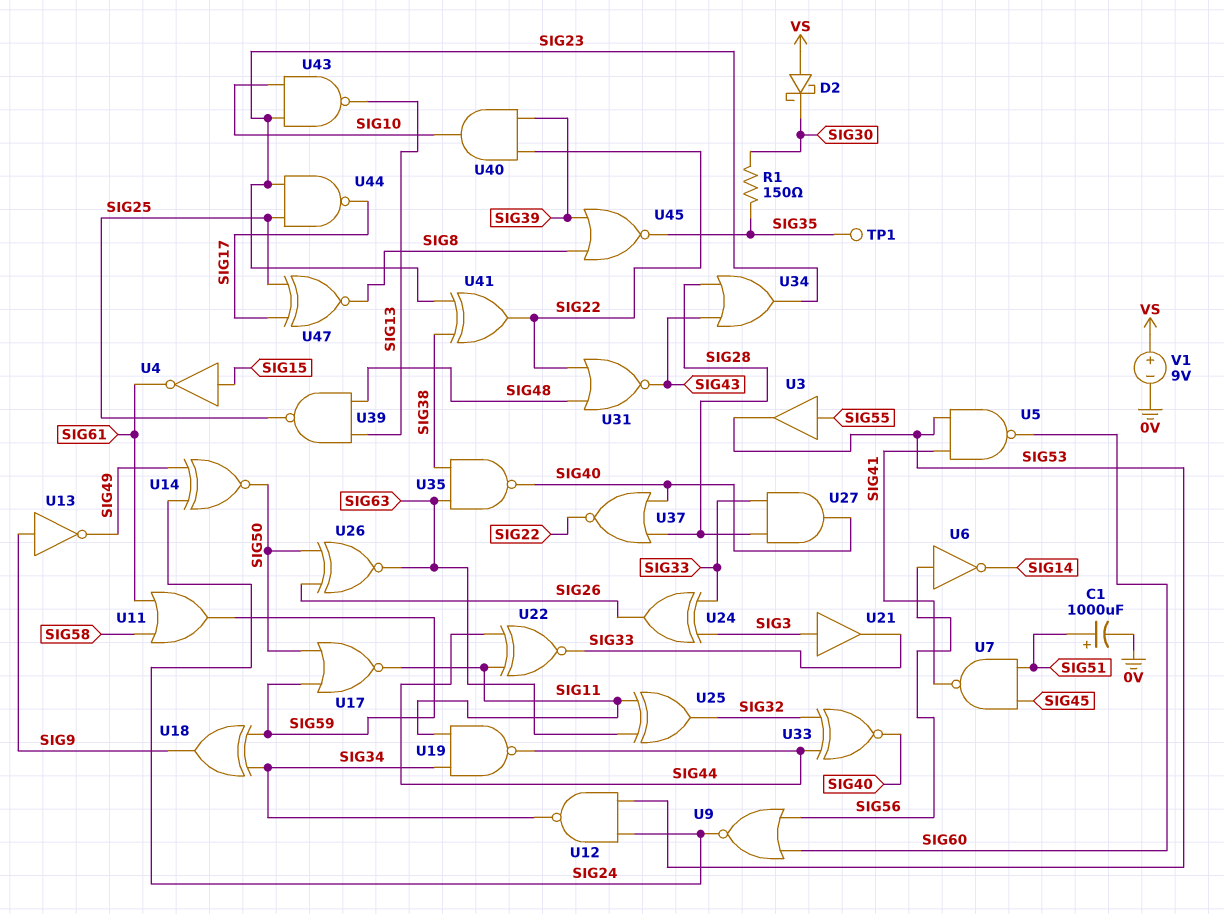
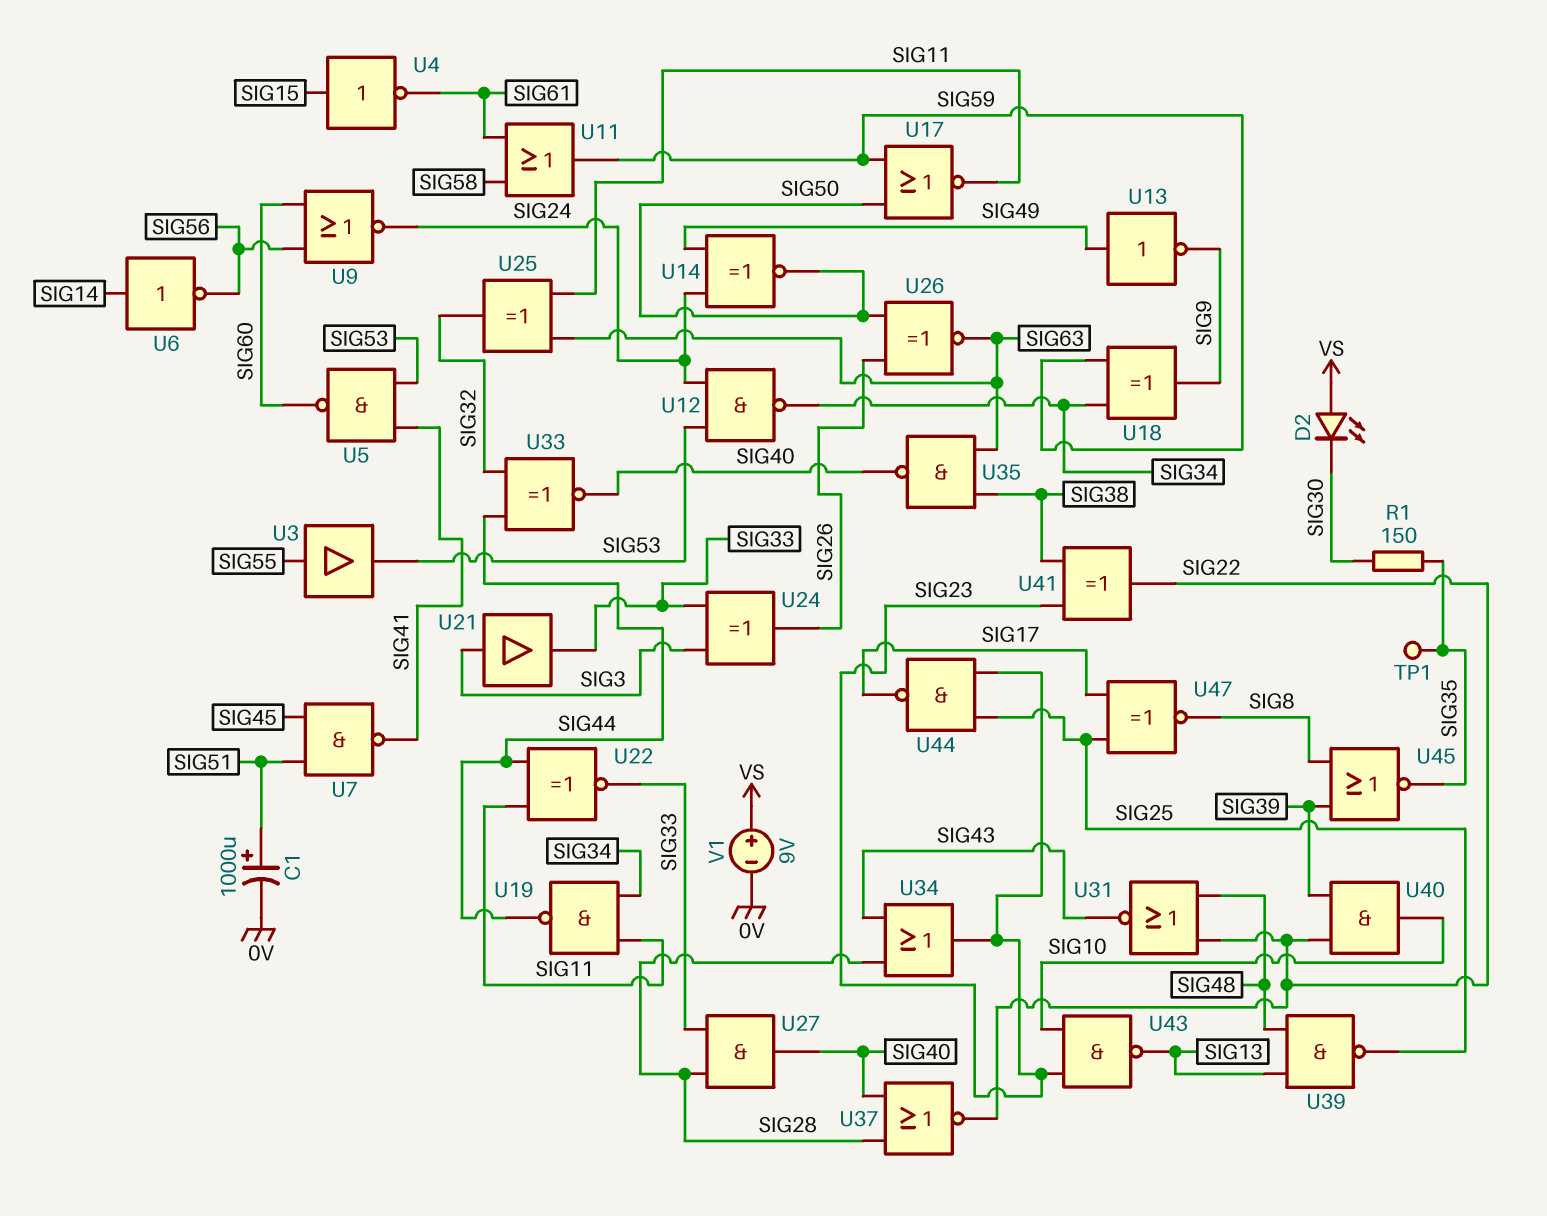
D2: schottky (A VS, K SIG30) -> LED (A VS, K SIG30)
U6: NOT (in SIG56, out SIG14) -> NOT (in SIG14, out SIG56)
U13: NOT (in SIG9, out SIG49) -> NOT (in SIG49, out SIG9)

